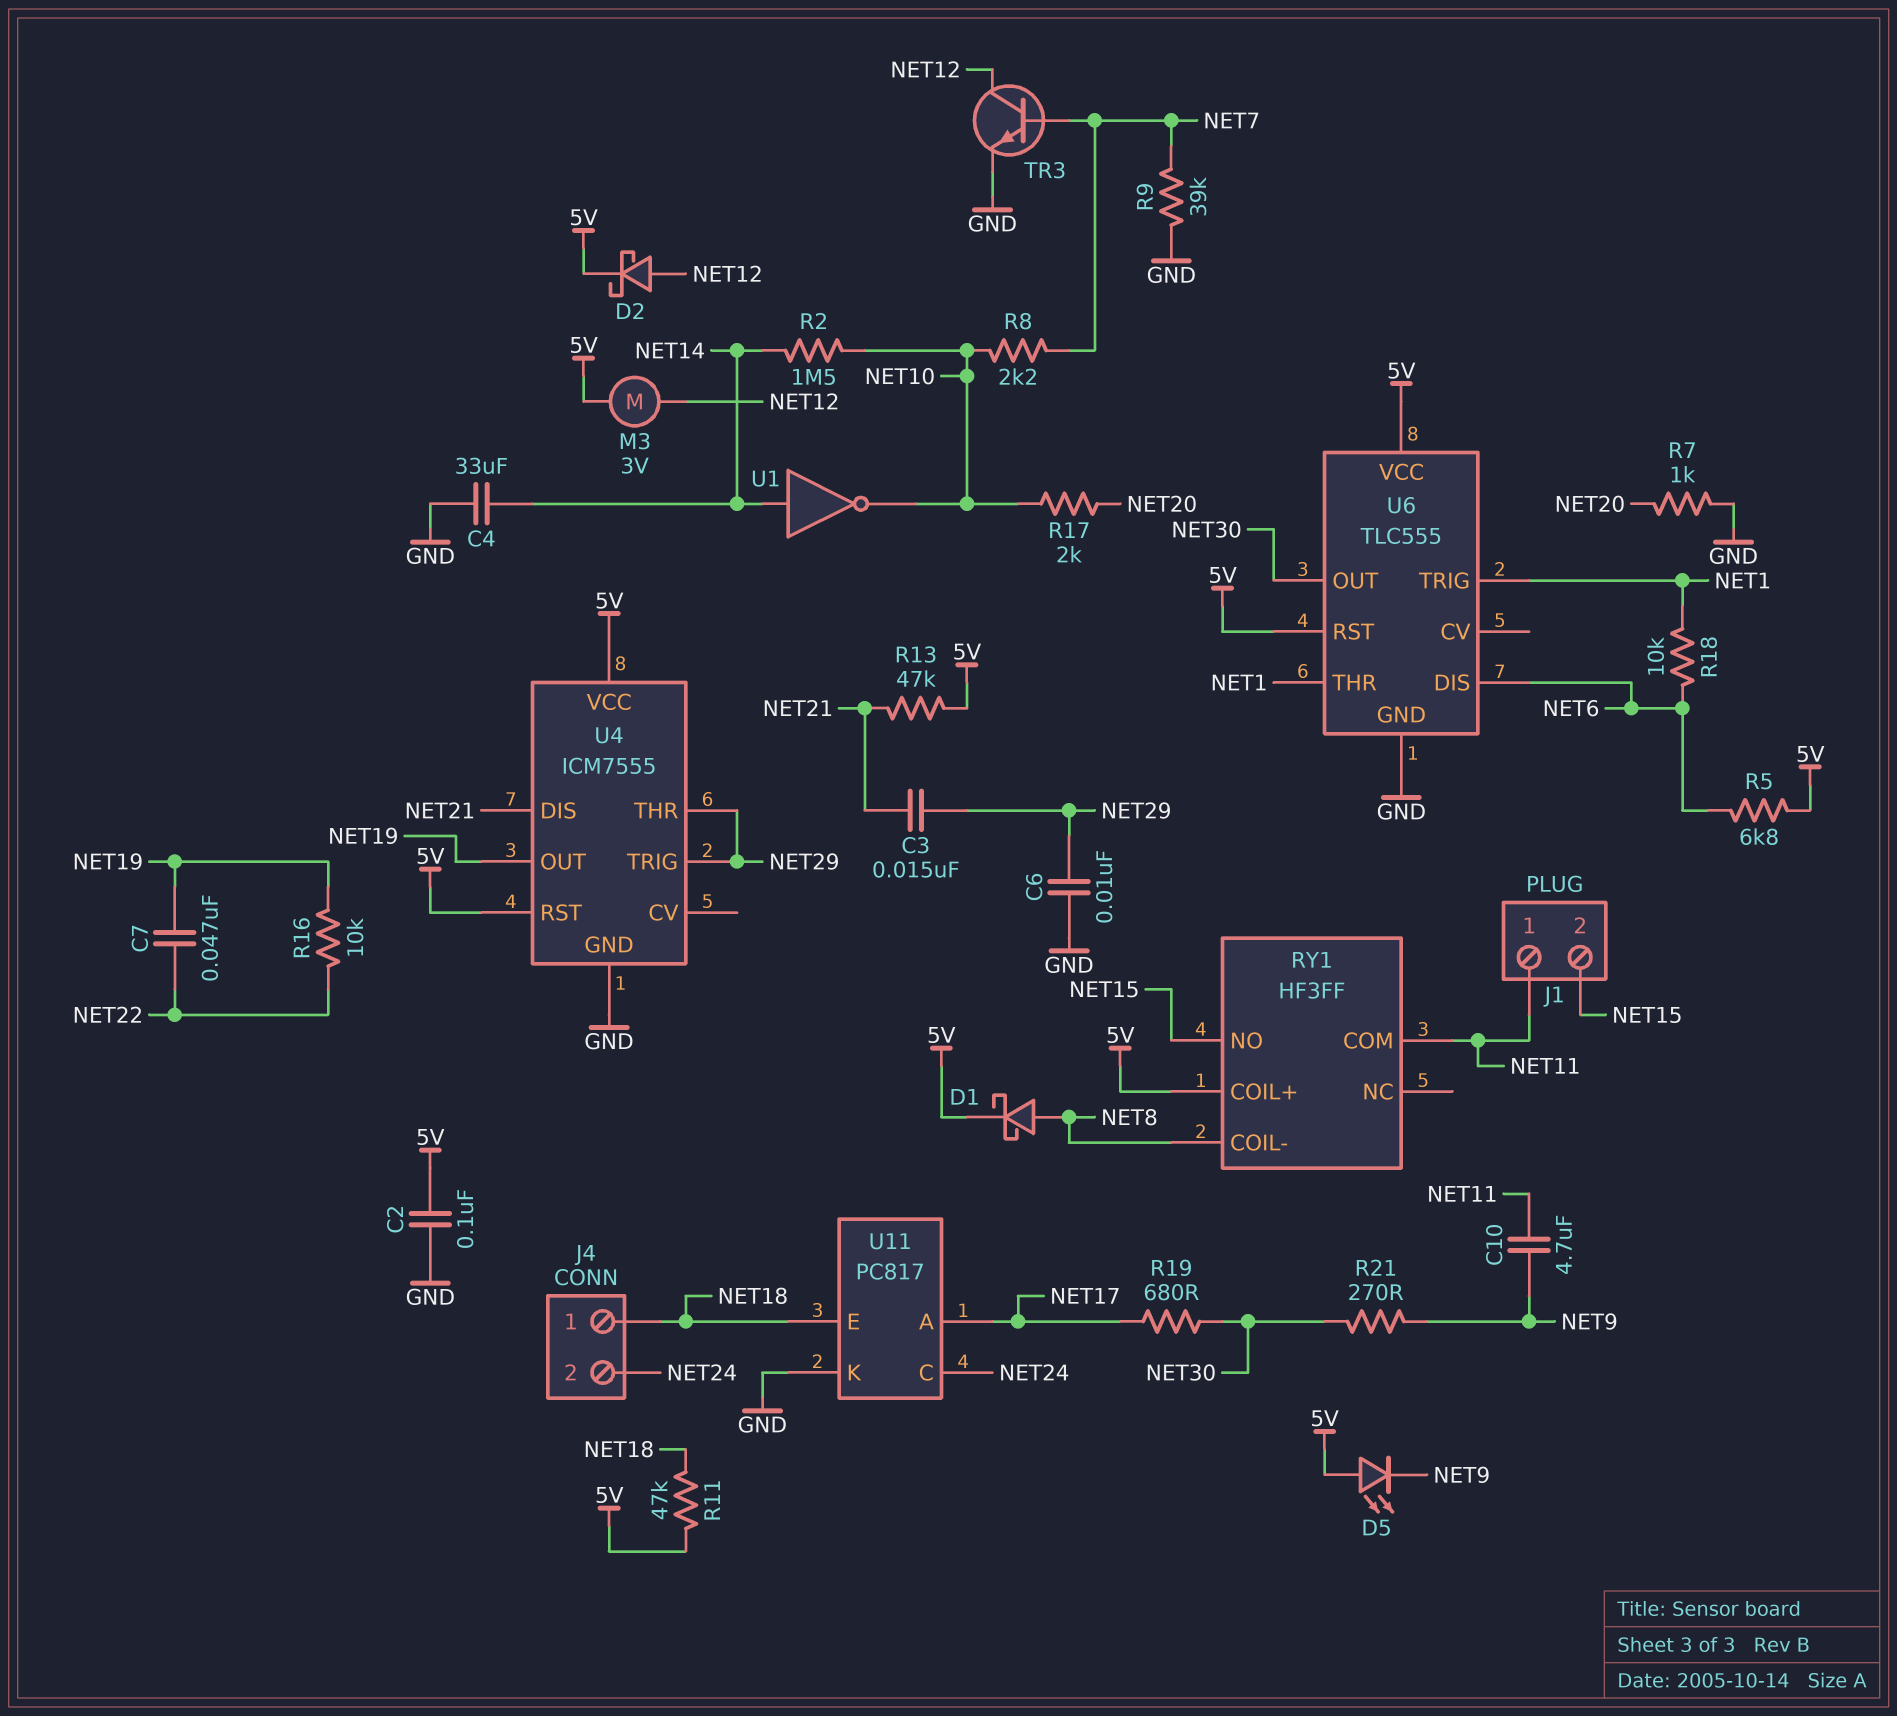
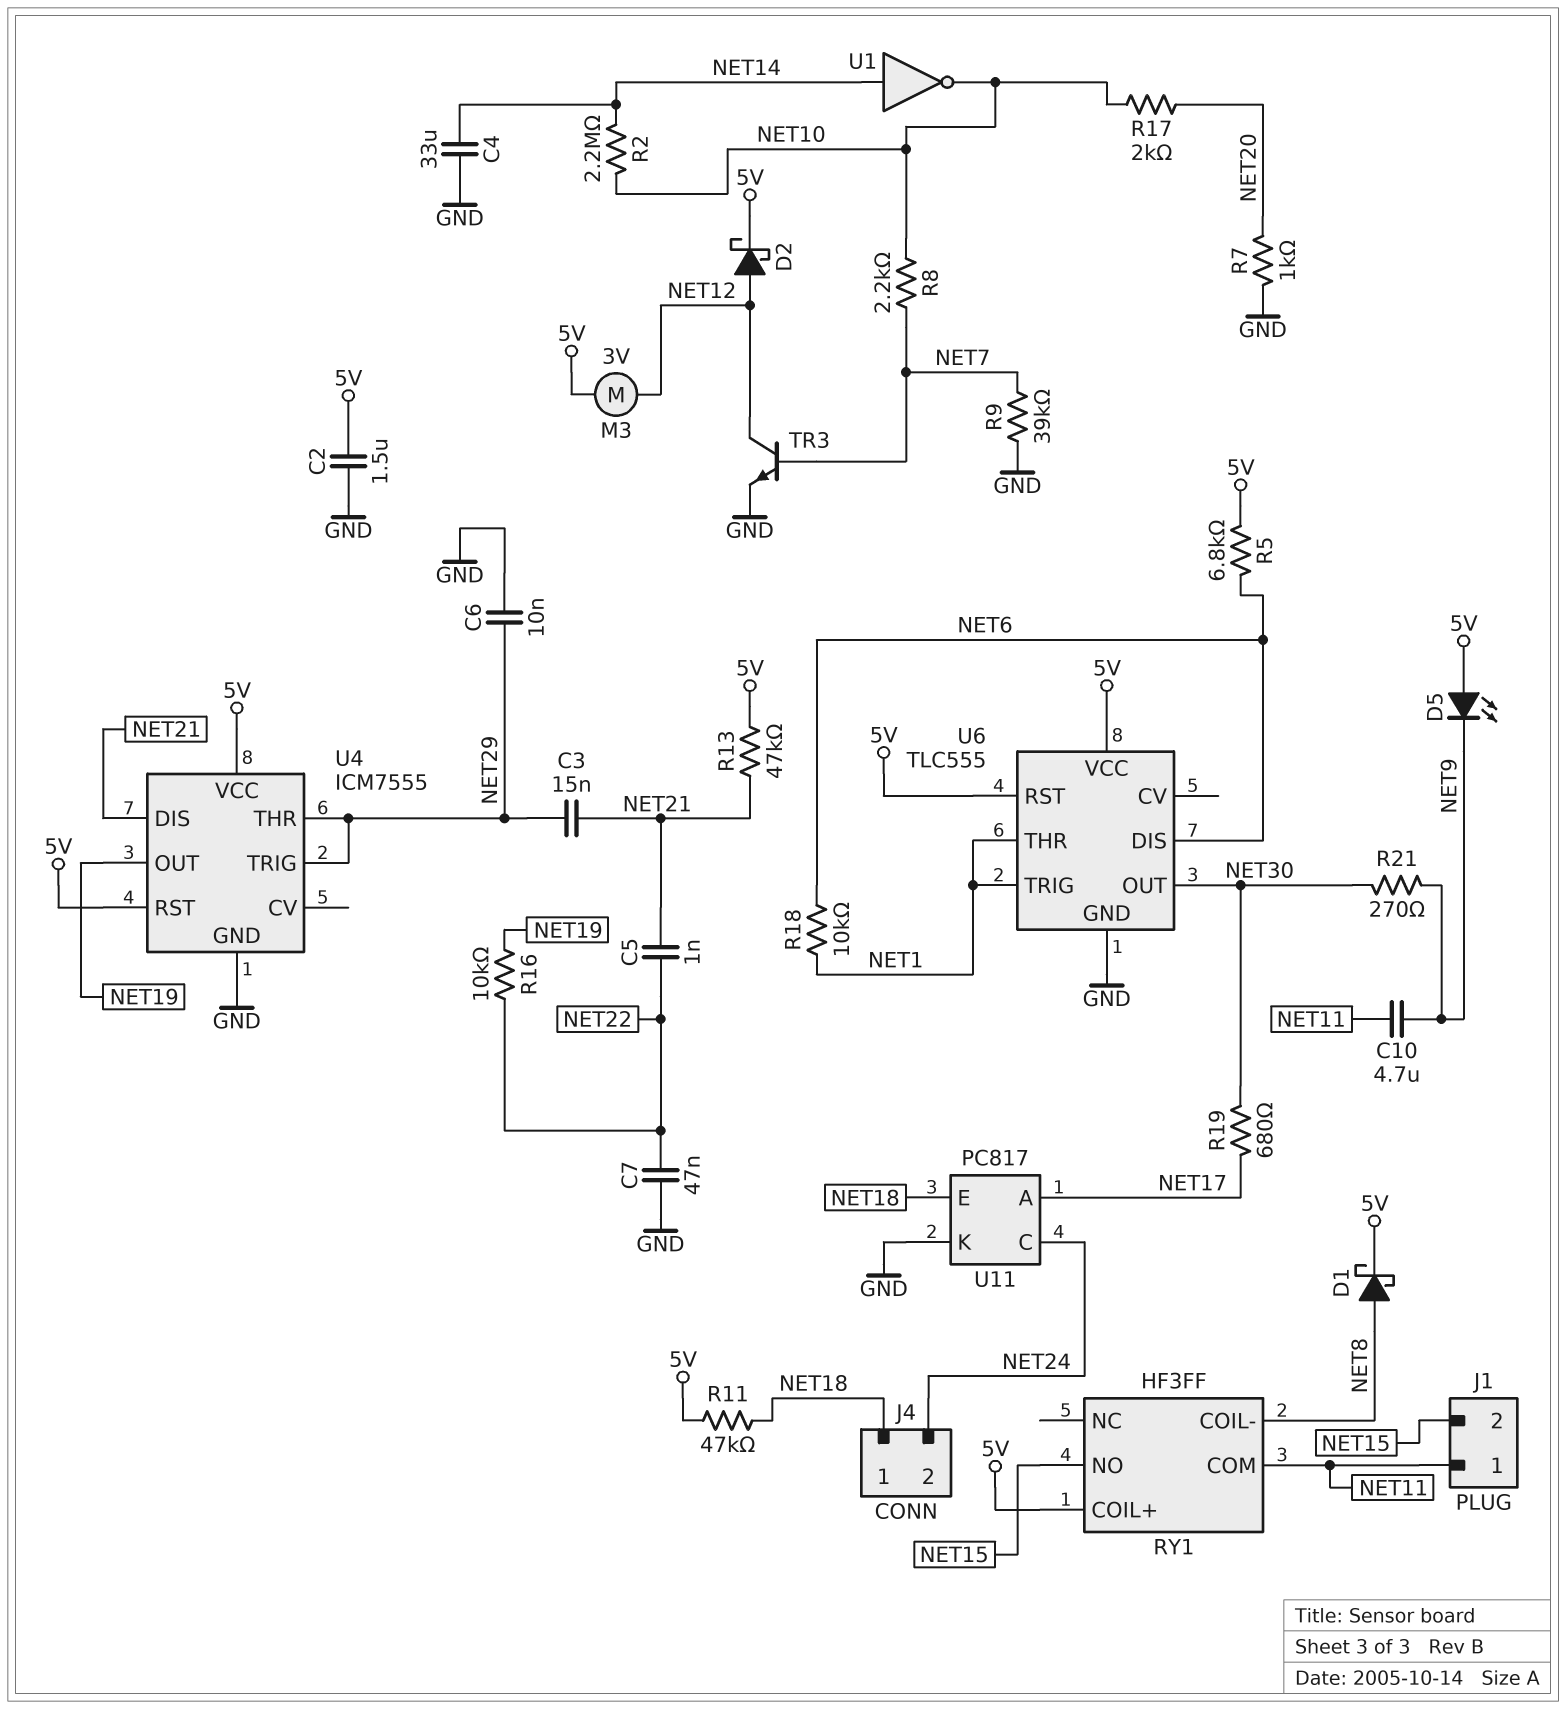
C2: 100nF (5V, GND) -> 1.5uF (5V, GND)
C5: none -> 1nF (NET21, NET22)
C7: 47nF (NET19, NET22) -> 47nF (GND, NET22)
R2: 1.5M (NET10, NET14) -> 2.2M (NET10, NET14)

